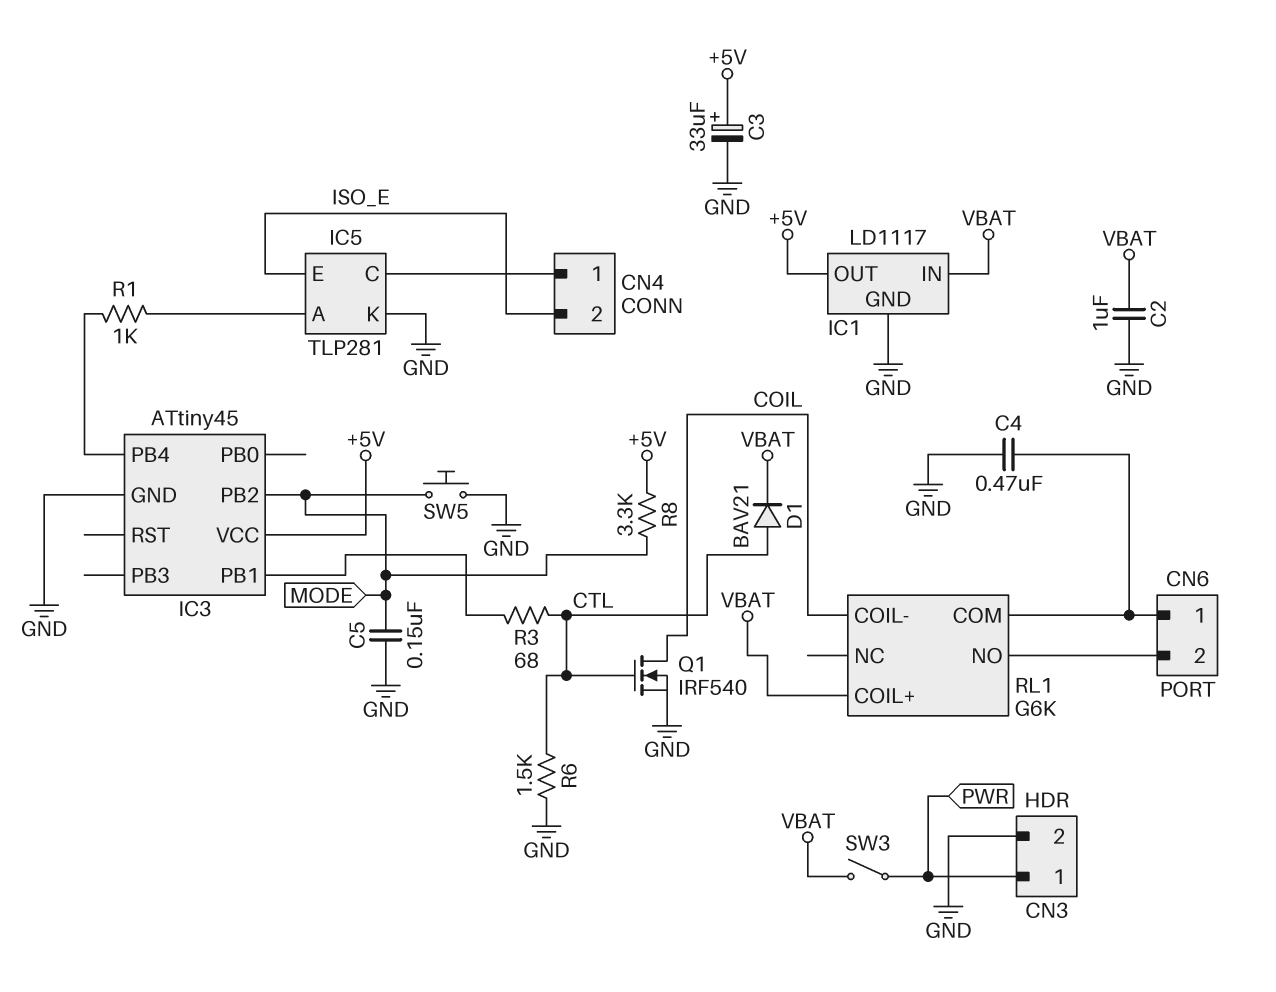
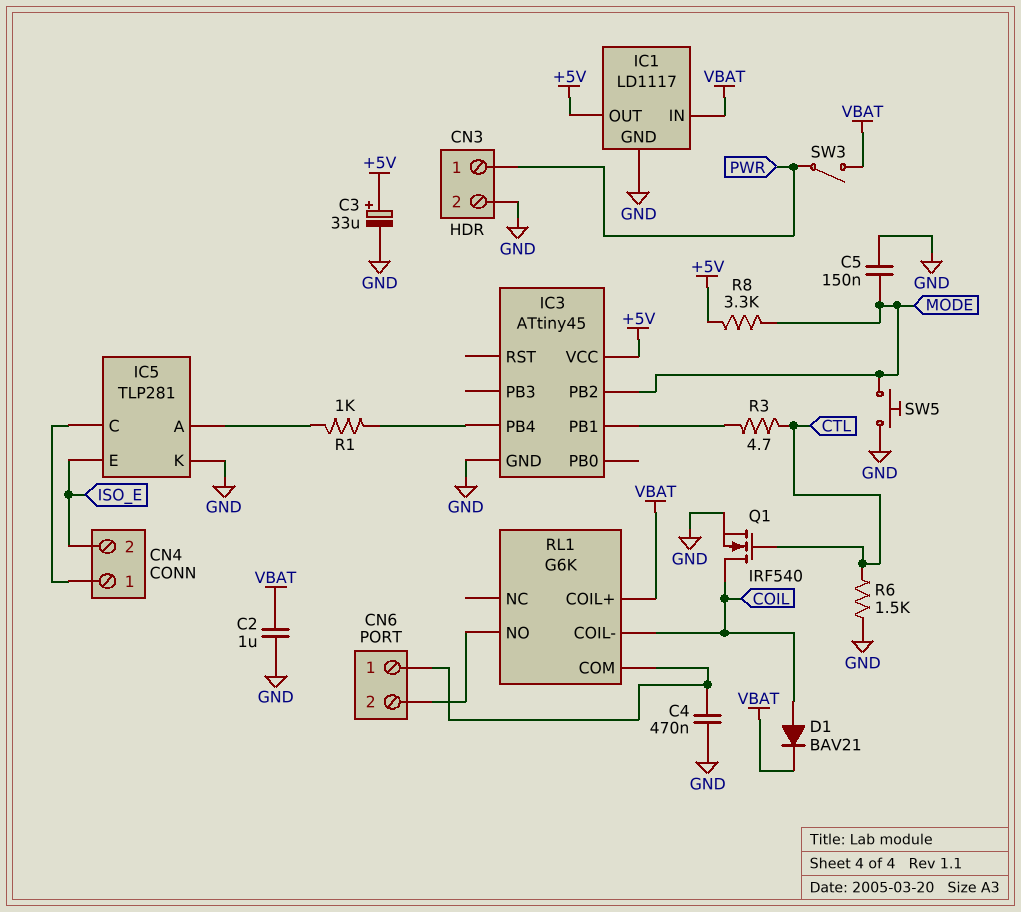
D1: diode BAV21 (A CTL, K VBAT) -> diode BAV21 (A COIL, K VBAT)
R3: 68 (CTL, IC3/PB1) -> 4.7 (CTL, IC3/PB1)

